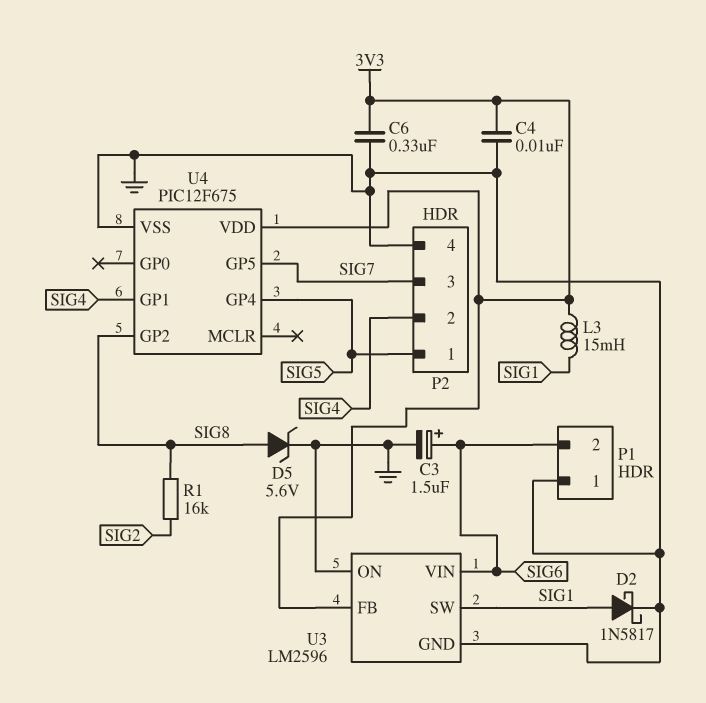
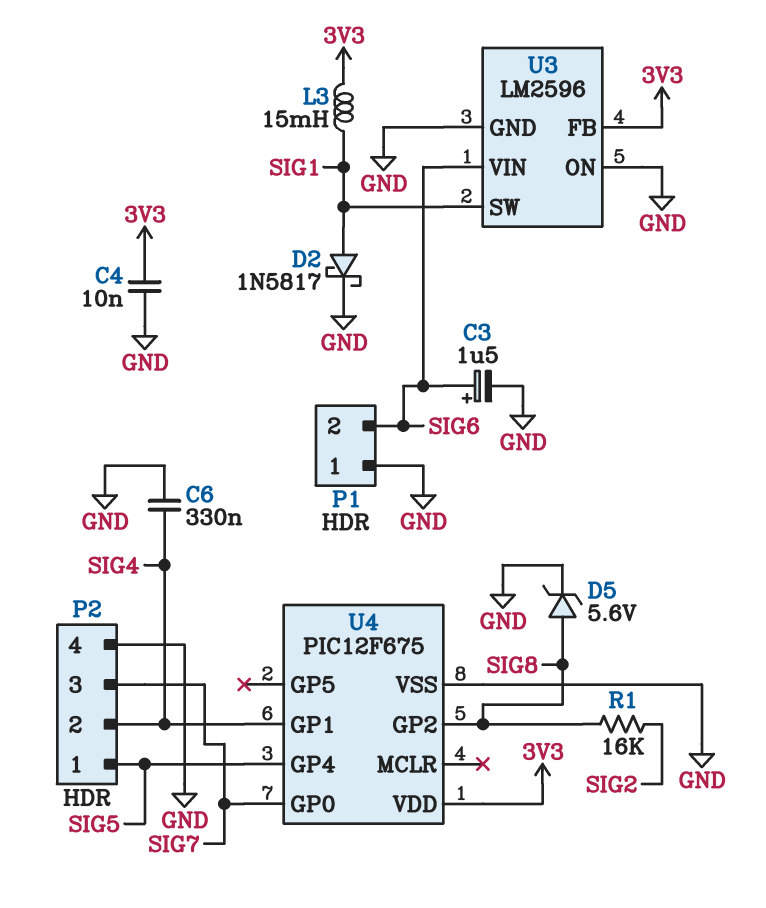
C6: 330nF (3V3, GND) -> 330nF (GND, SIG4)
U4 pin GP0: none -> SIG7
U4 pin GP5: SIG7 -> none

